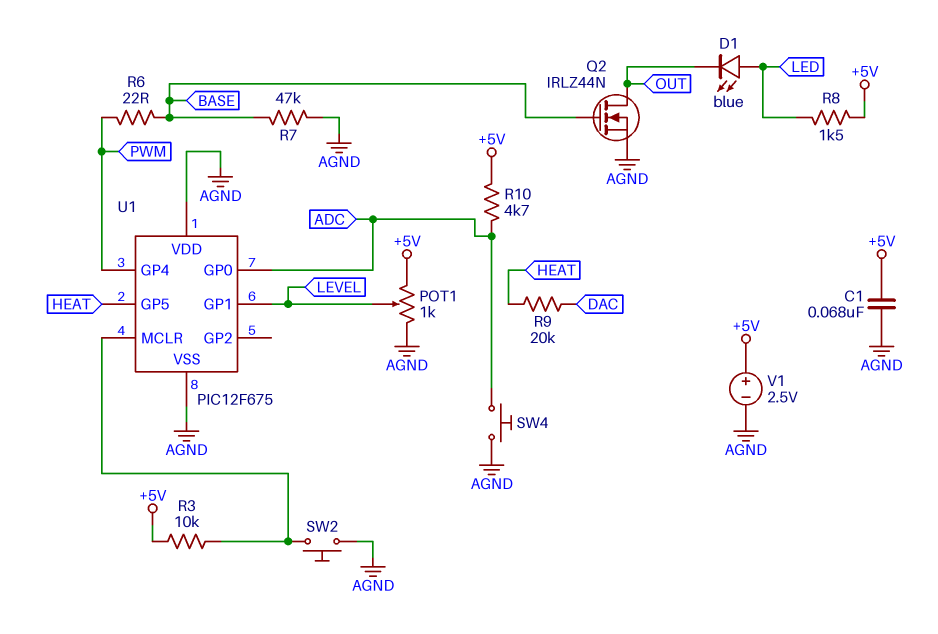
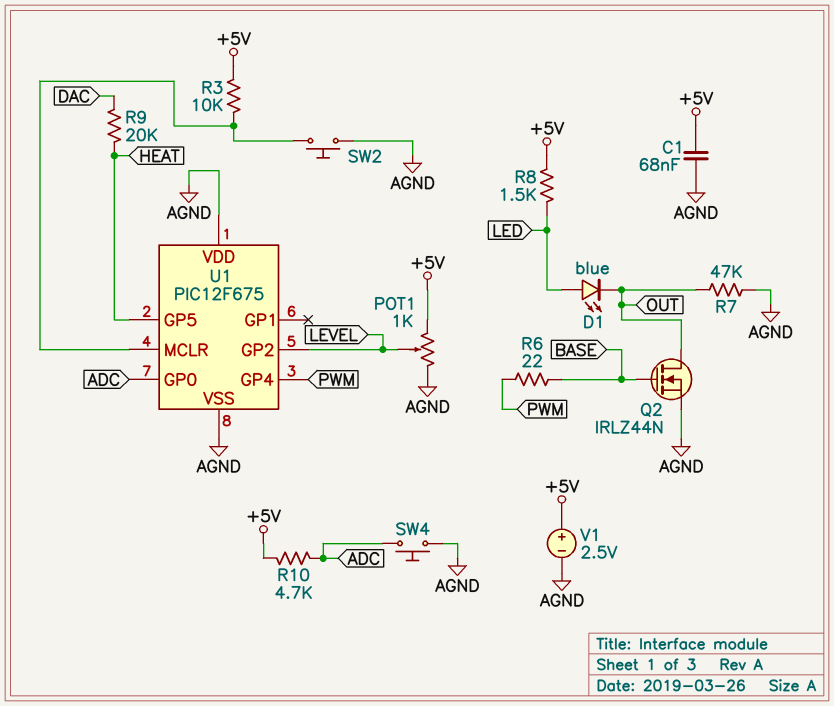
R7: 47k (AGND, BASE) -> 47k (AGND, OUT)
U1 pin GP1: LEVEL -> none
U1 pin GP2: none -> LEVEL

